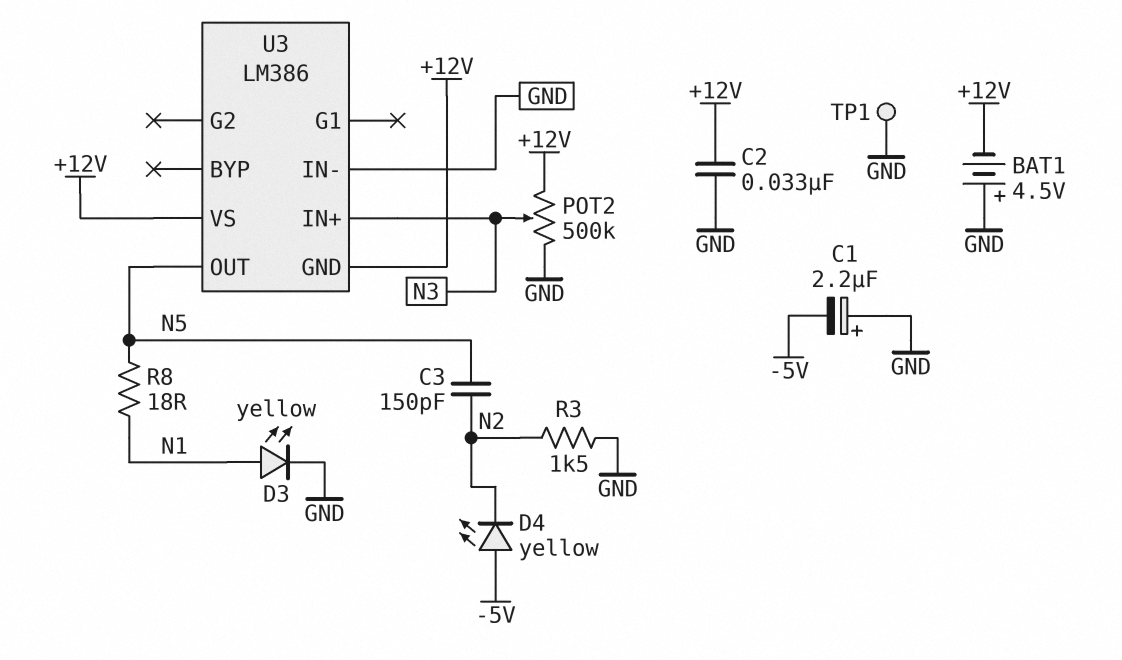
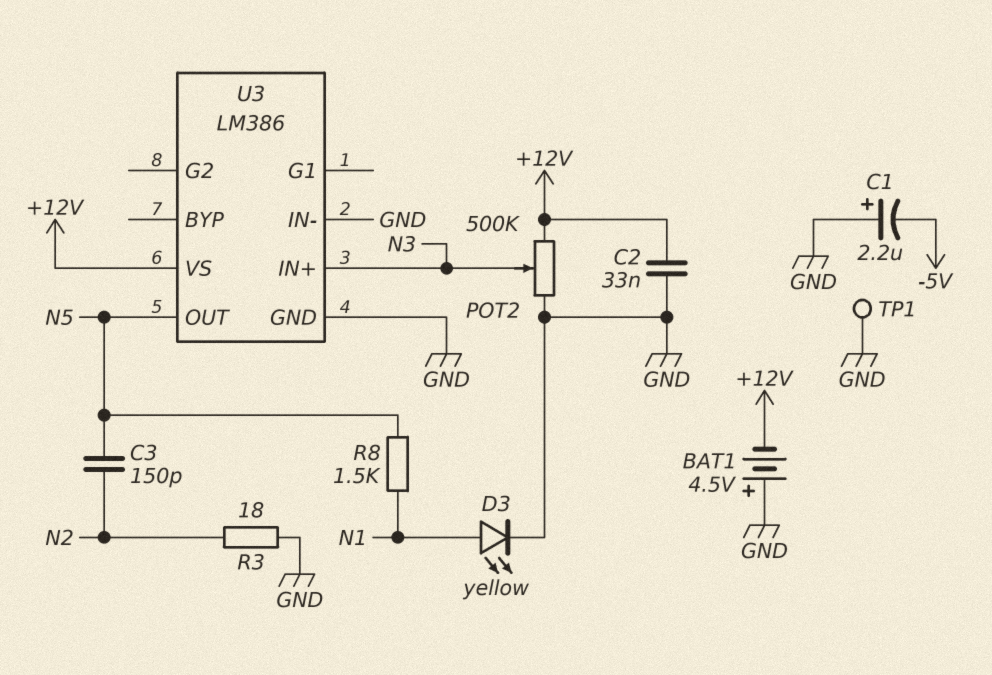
D4: LED yellow (A -5V, K N2) -> none
R3: 1.5k (GND, N2) -> 18 (GND, N2)
R8: 18 (N1, N5) -> 1.5k (N1, N5)
U3 pin GND: +12V -> GND

